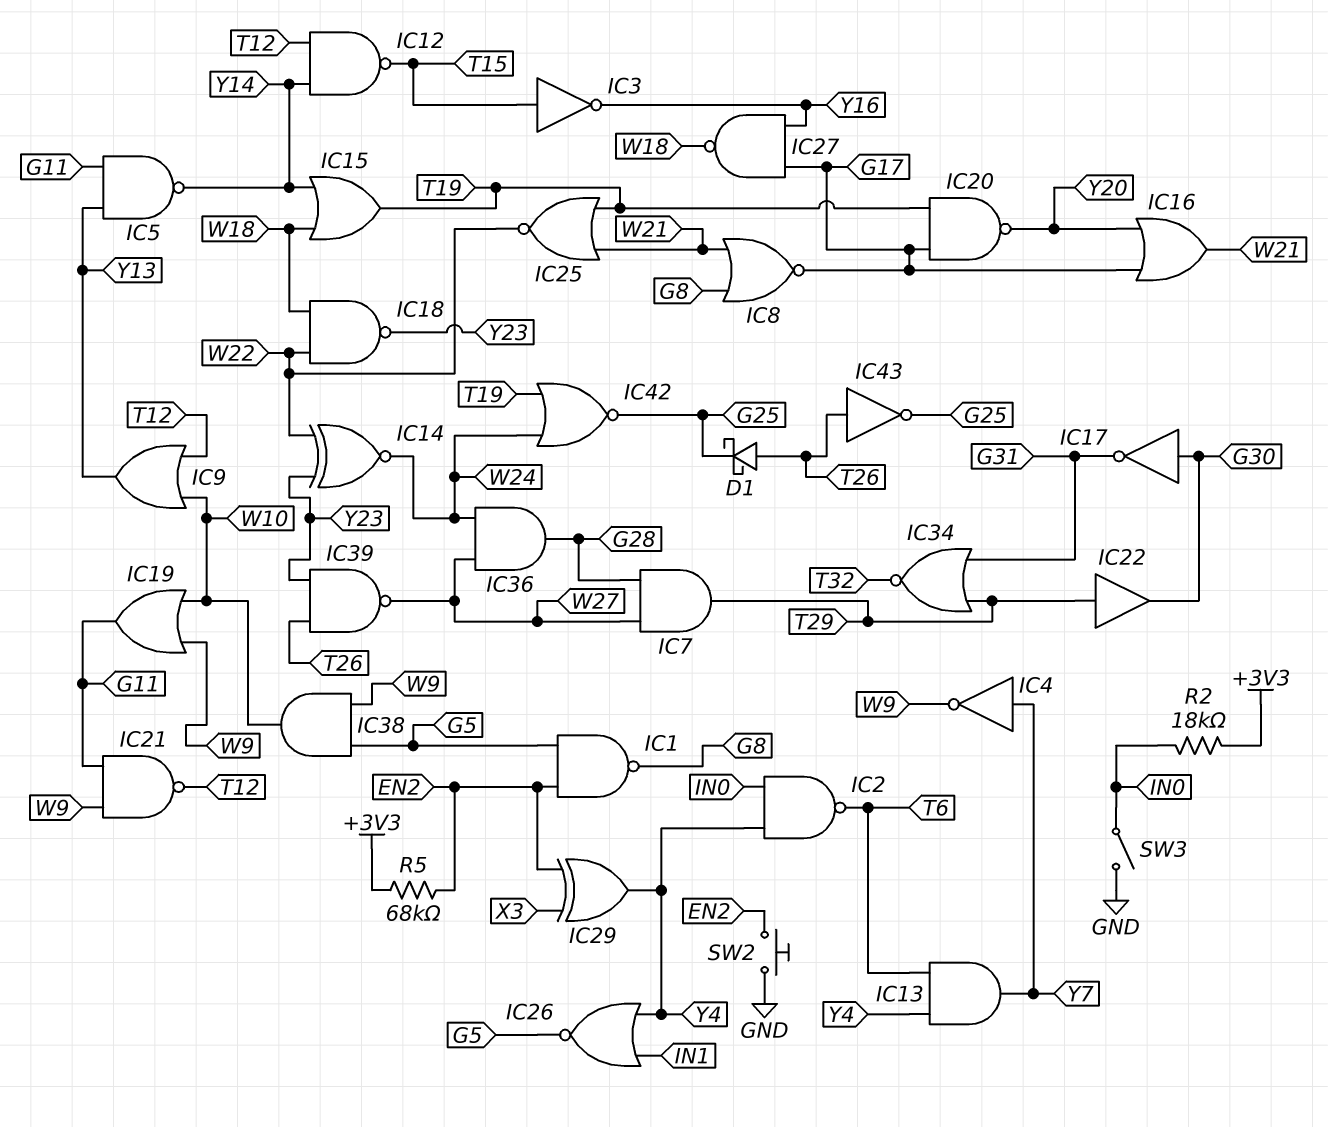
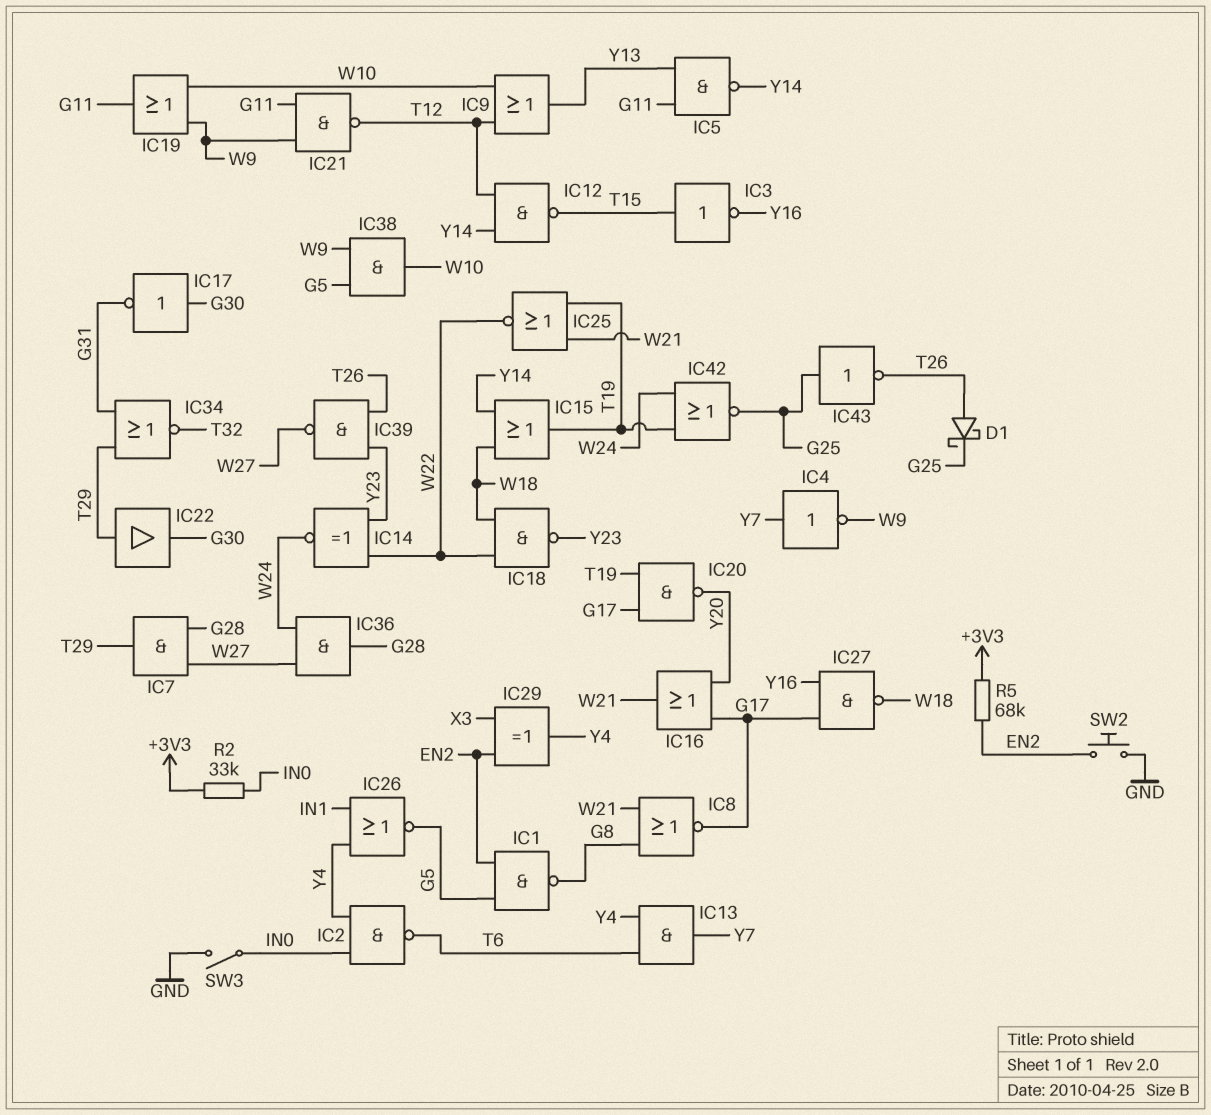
IC43: NOT (in T26, out G25) -> NOT (in G25, out T26)
R2: 18k (+3V3, IN0) -> 33k (+3V3, IN0)

